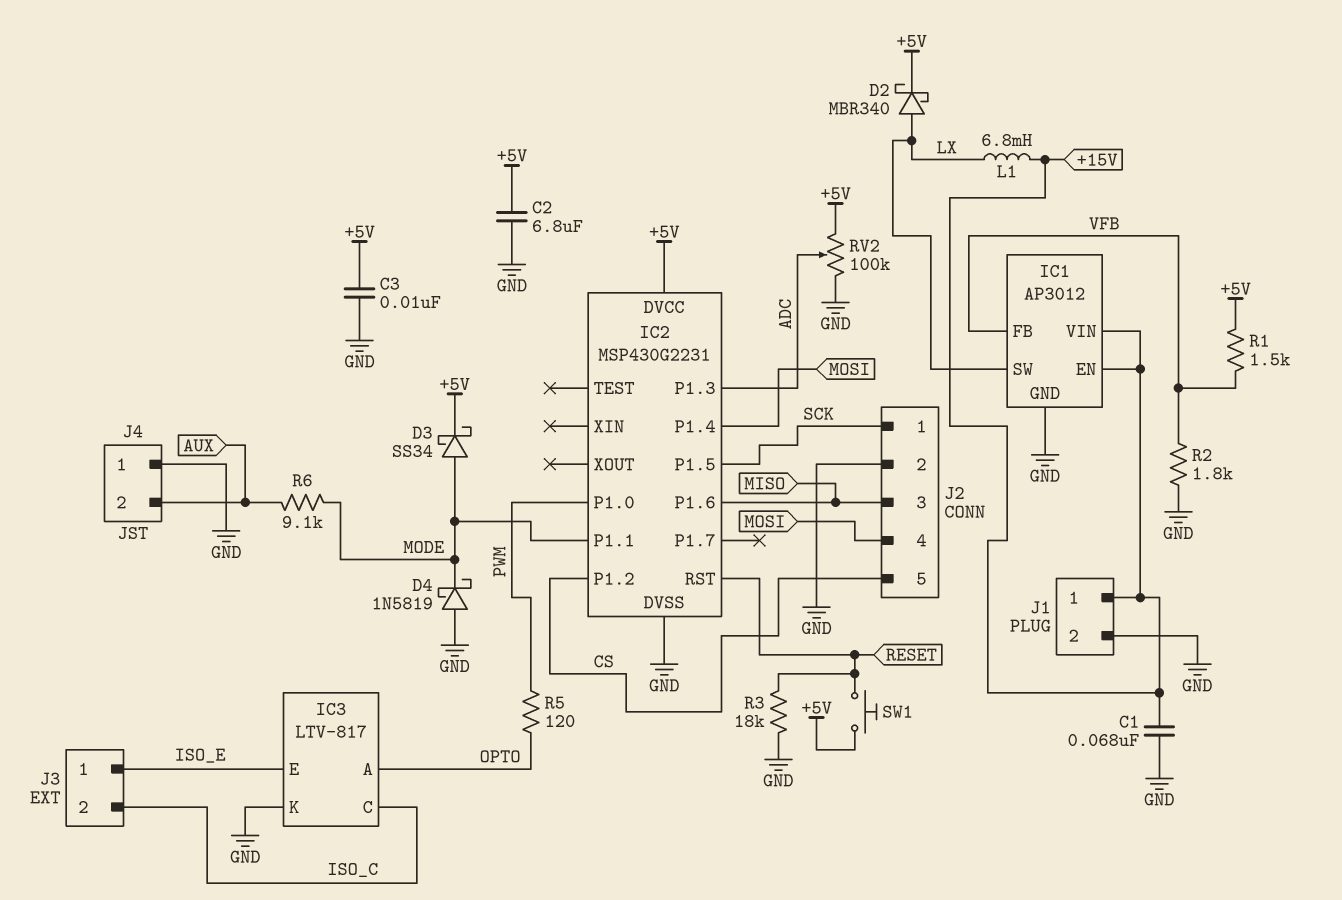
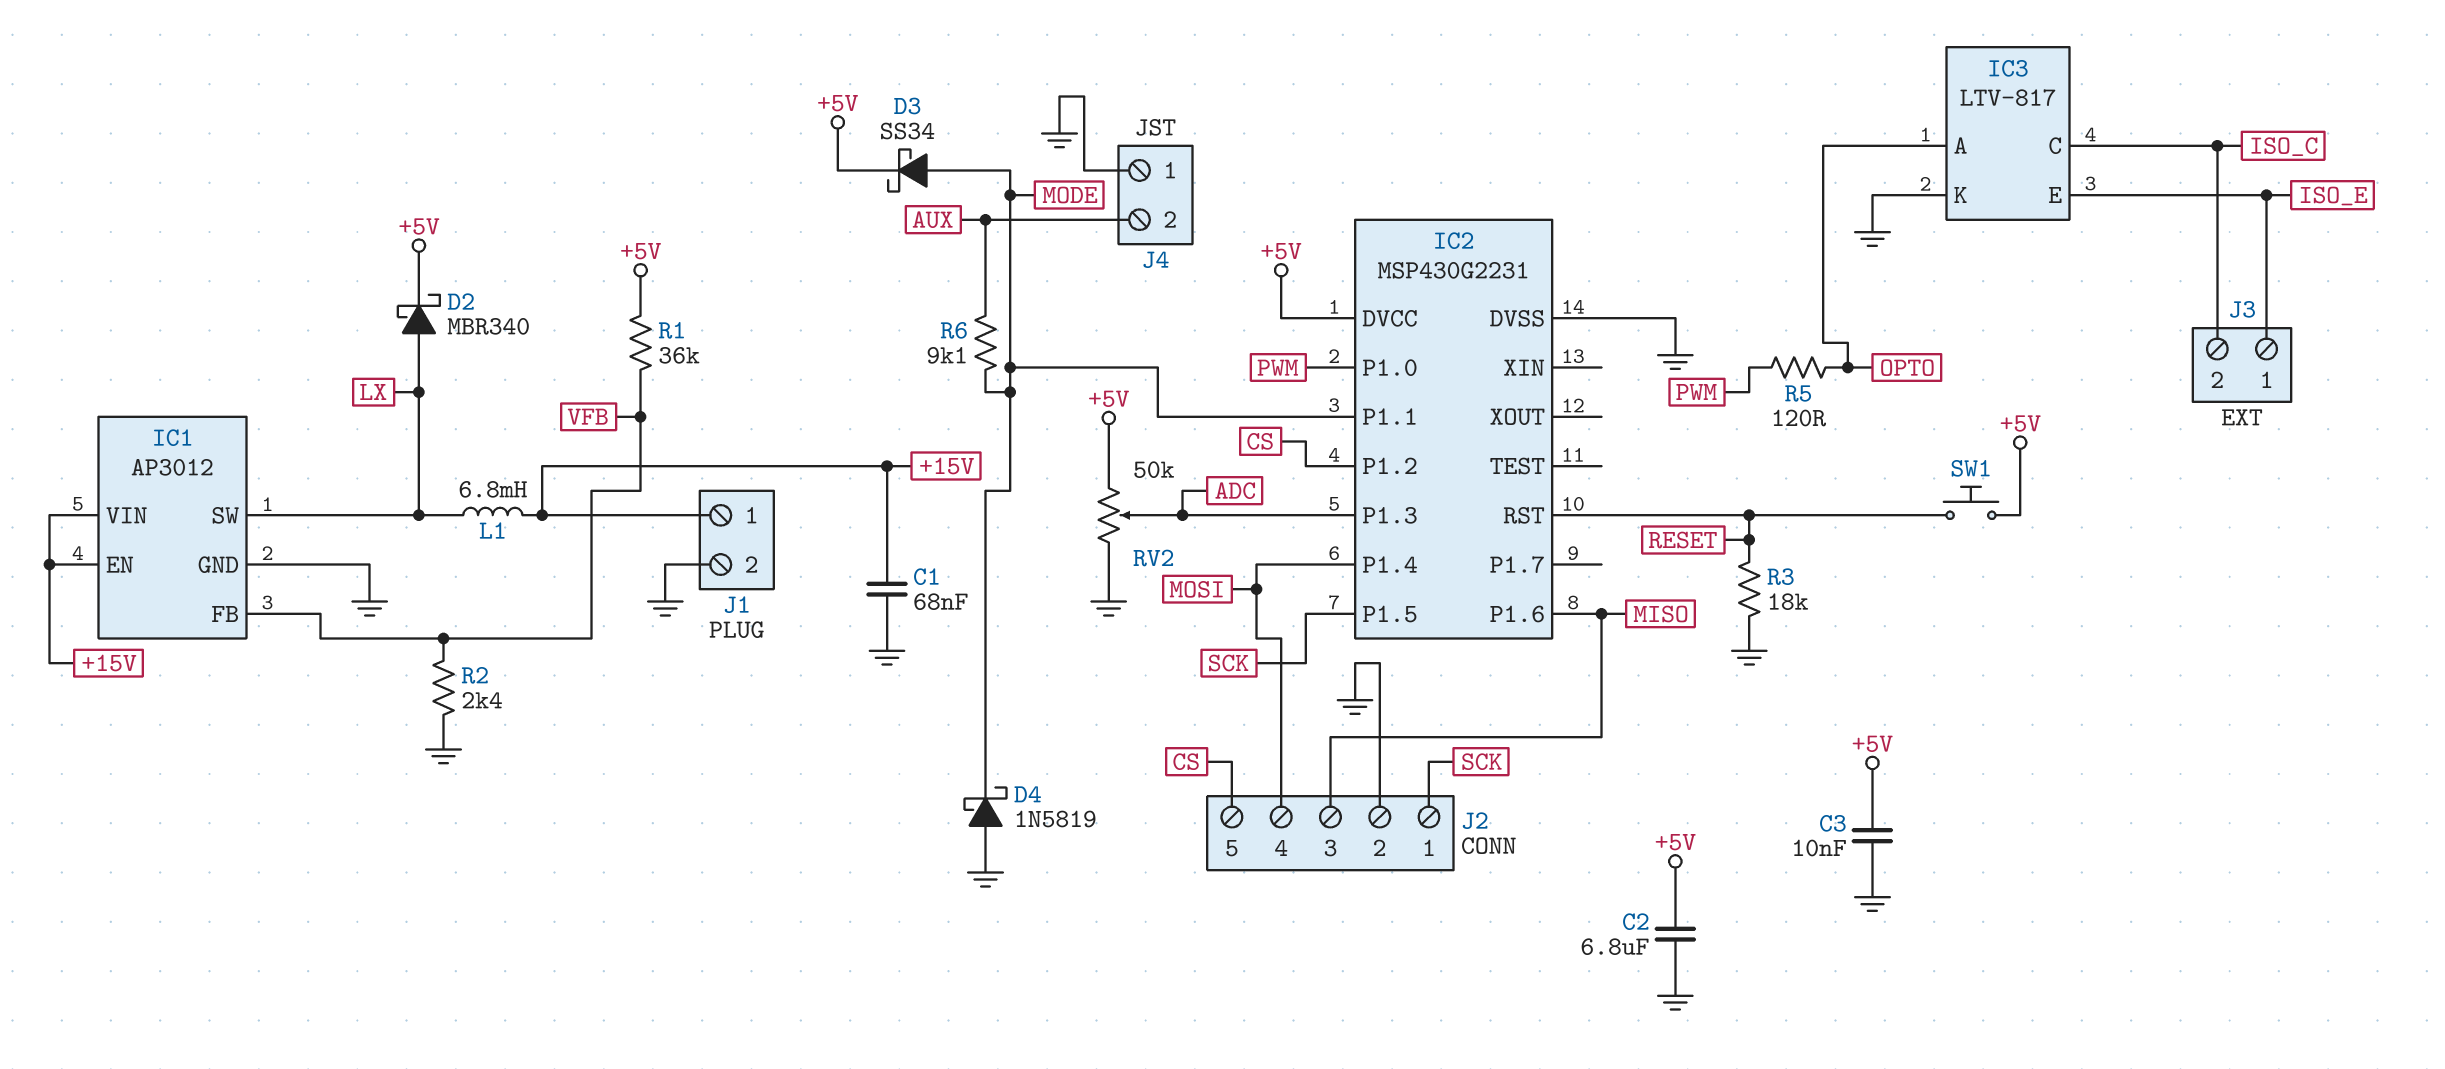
R1: 1.5k (+5V, VFB) -> 36k (+5V, VFB)
R2: 1.8k (GND, VFB) -> 2.4k (GND, VFB)
RV2: 100k (+5V, GND, wiper ADC) -> 50k (+5V, GND, wiper ADC)

